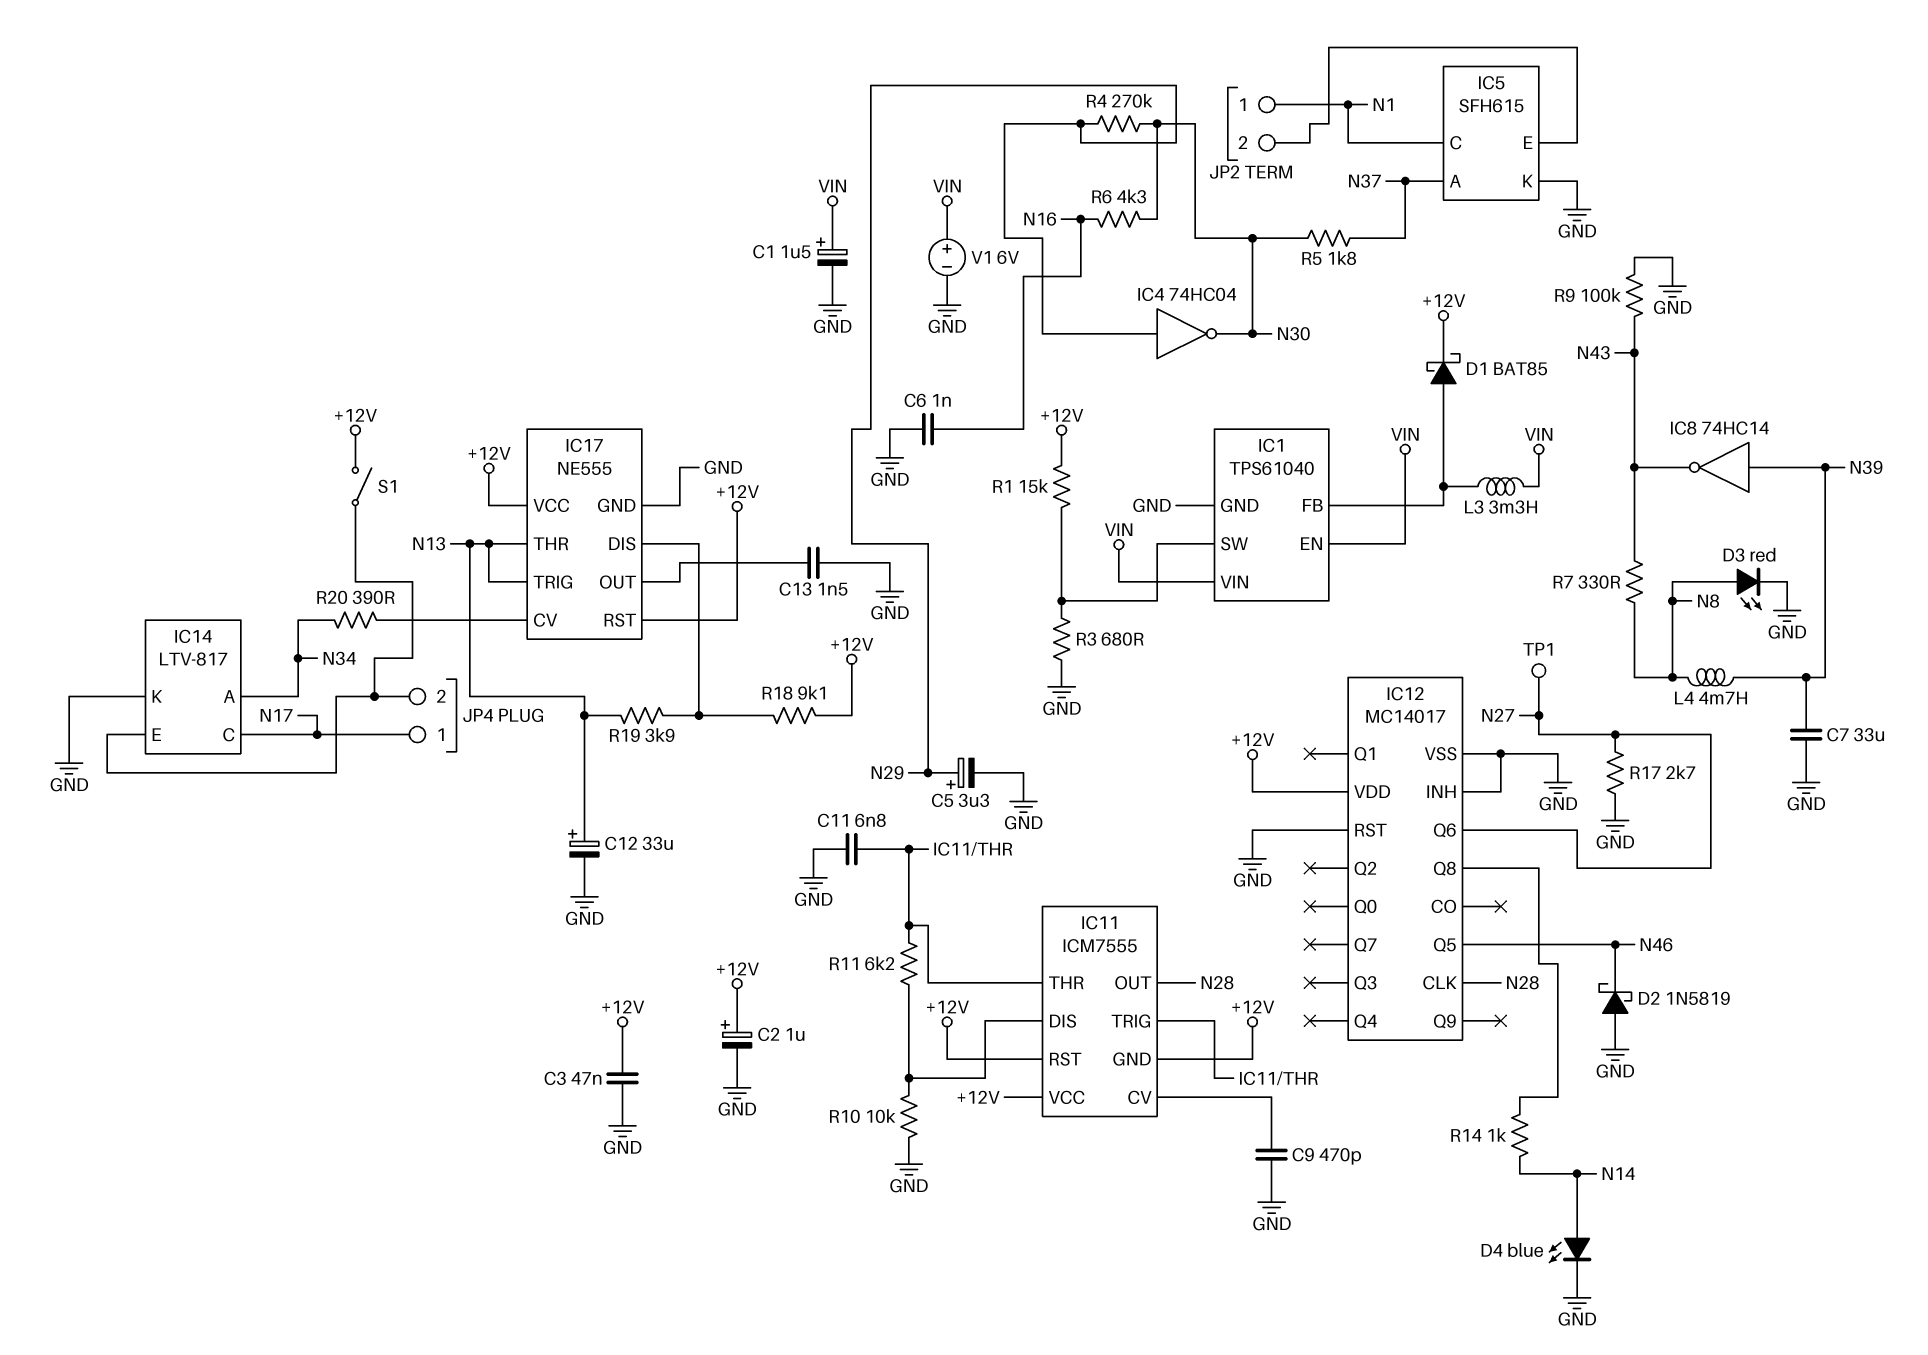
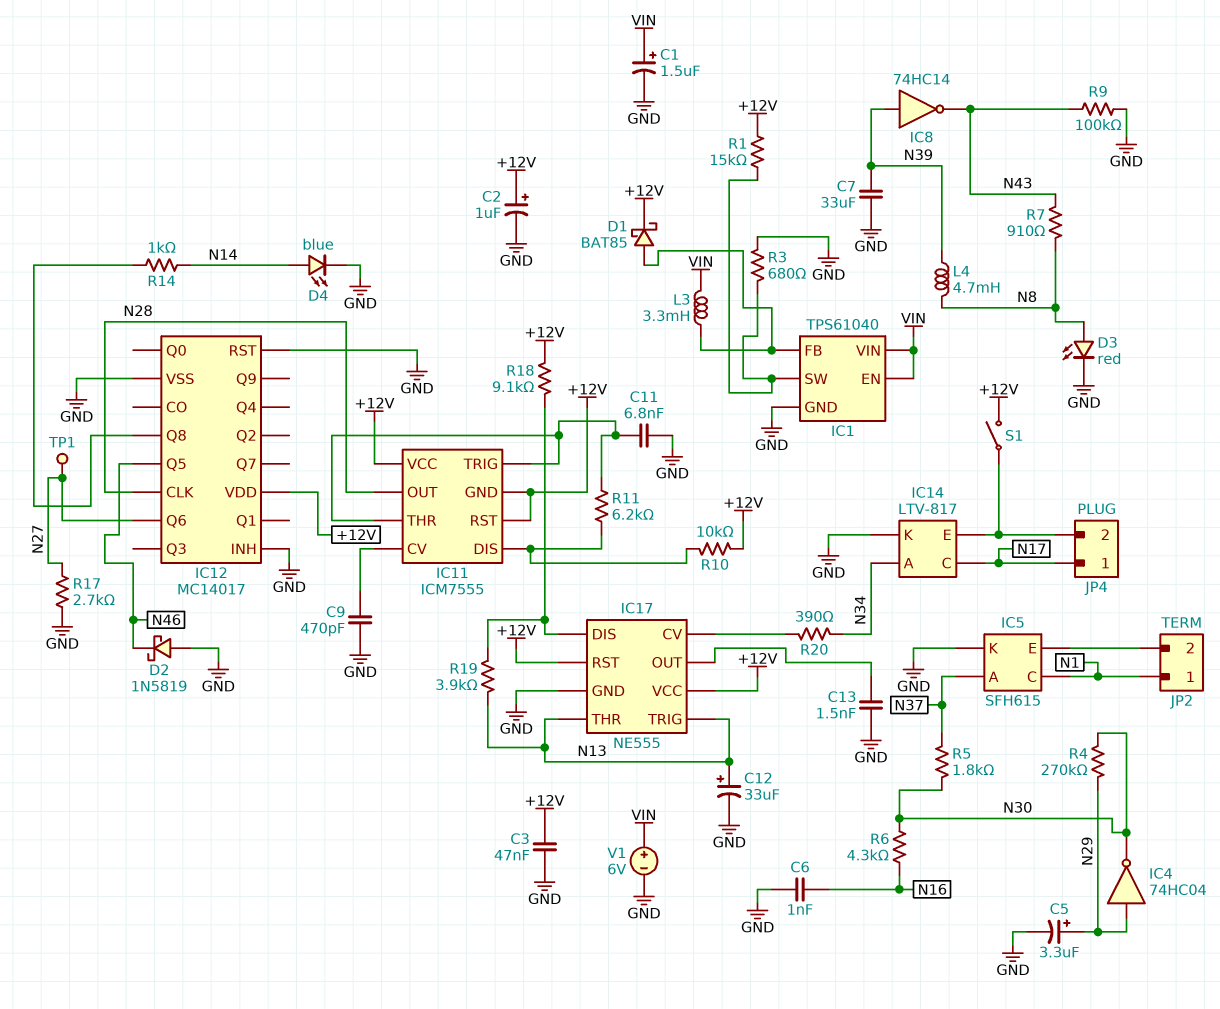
R7: 330 (N8, N43) -> 910 (N8, N43)
R10: 10k (GND, IC11/DIS) -> 10k (+12V, IC11/DIS)

